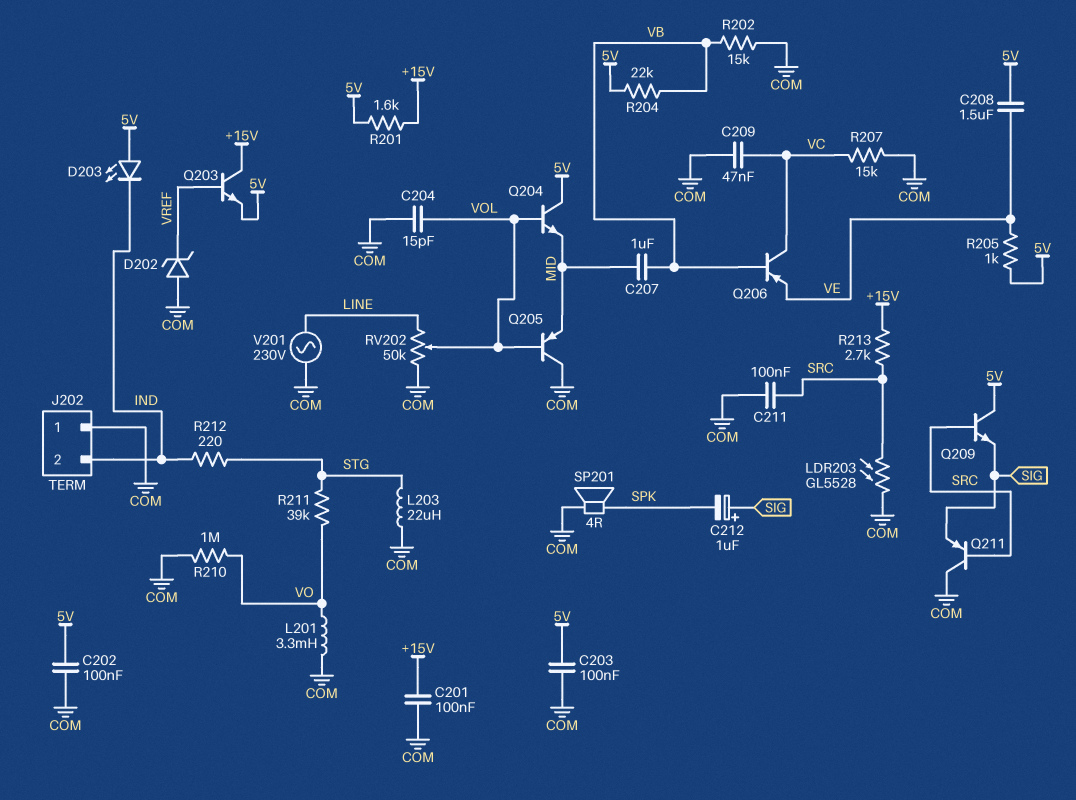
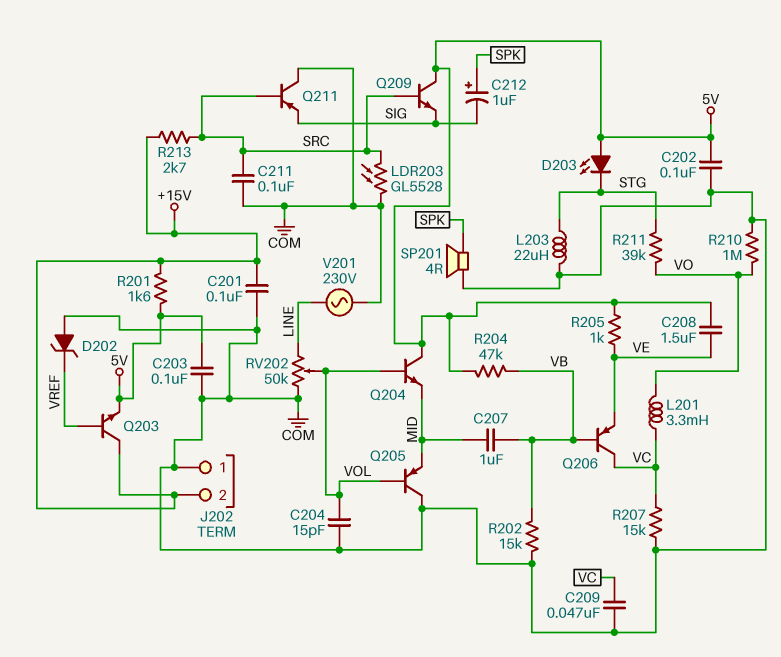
C212: 1uF (plus SIG, minus SPK) -> 1uF (plus SPK, minus SIG)
D203: LED (A 5V, K IND) -> LED (A 5V, K STG)
J202 pin 2: IND -> +15V
L201: 3.3mH (COM, VO) -> 3.3mH (VC, VO)
R204: 22k (5V, VB) -> 47k (5V, VB)
R212: 220 (IND, STG) -> none

